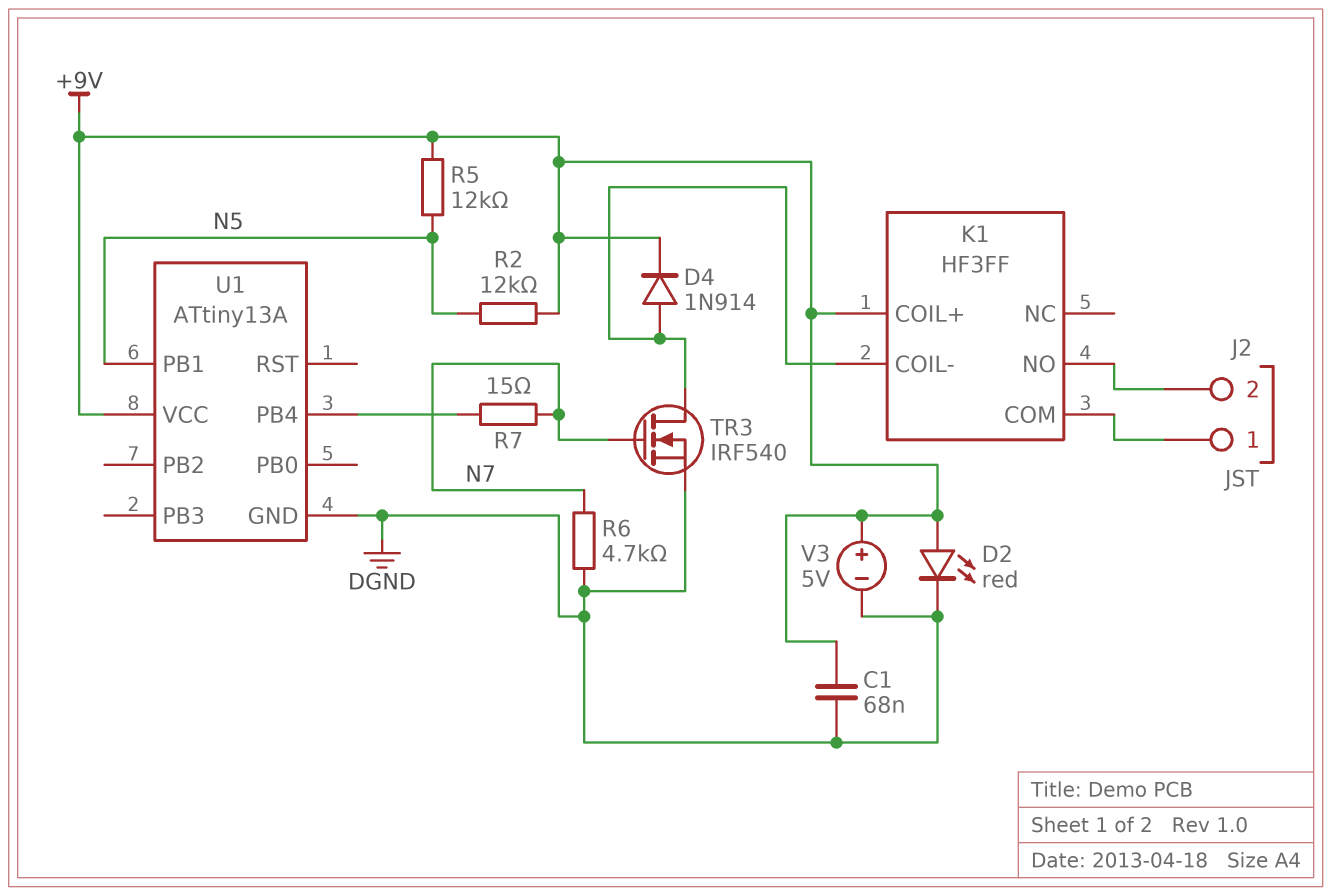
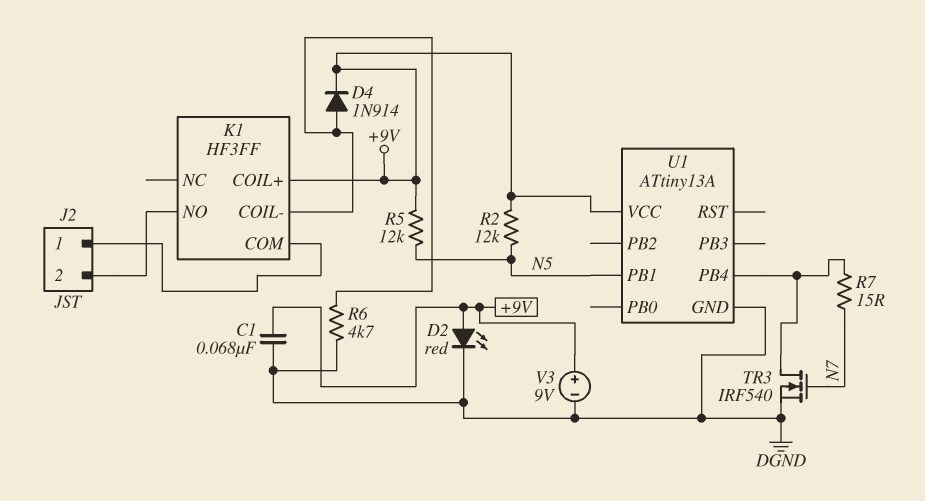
R6: 4.7k (DGND, N7) -> 4.7k (DGND, K1/COIL-)
TR3: NMOS IRF540 (G N7, D K1/COIL-, S DGND) -> NMOS IRF540 (G N7, D U1/PB4, S DGND)
V3: 5V (plus +9V, minus DGND) -> 9V (plus +9V, minus DGND)

